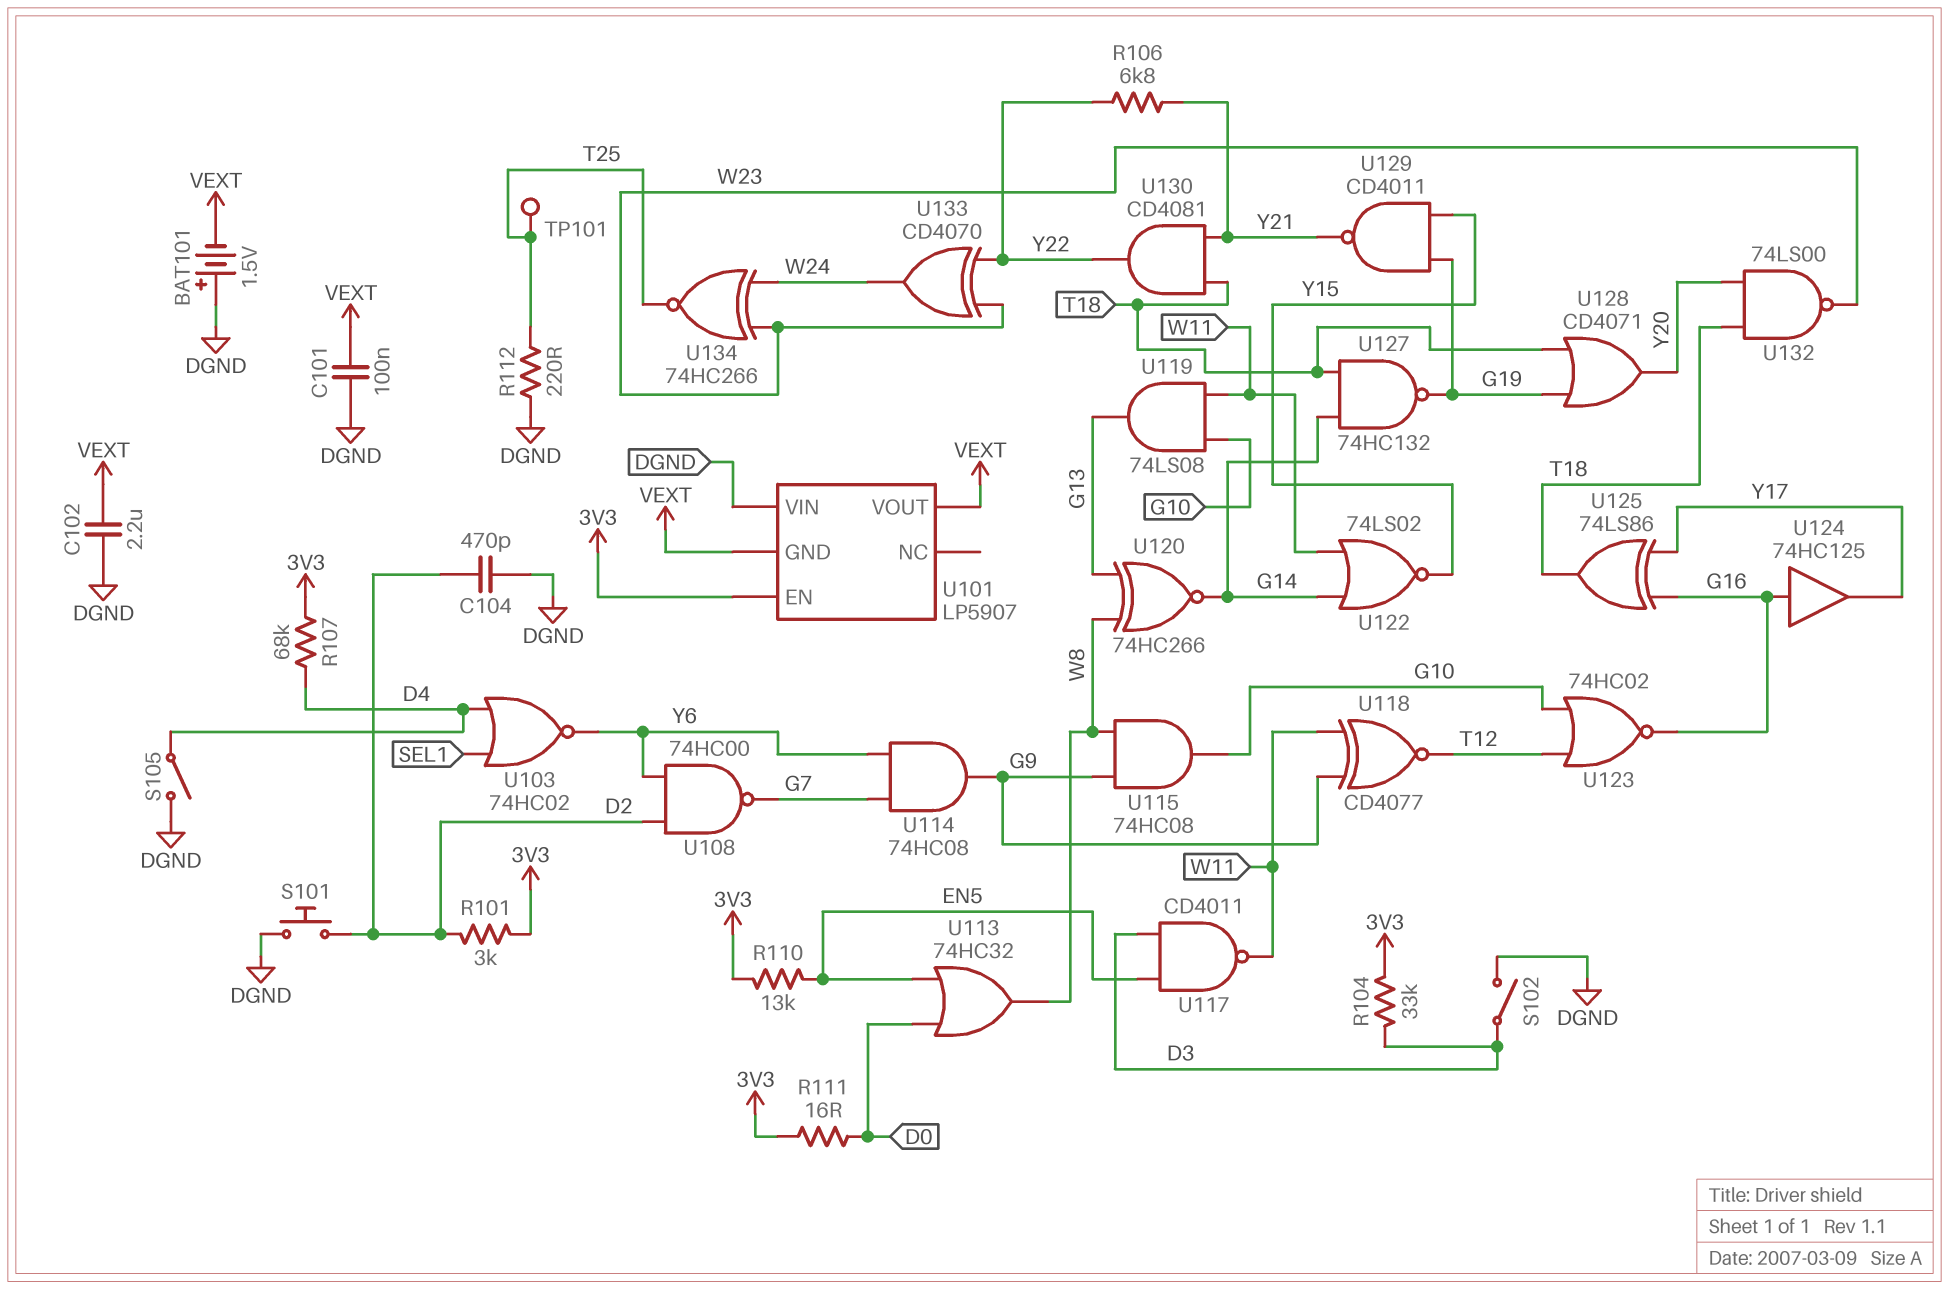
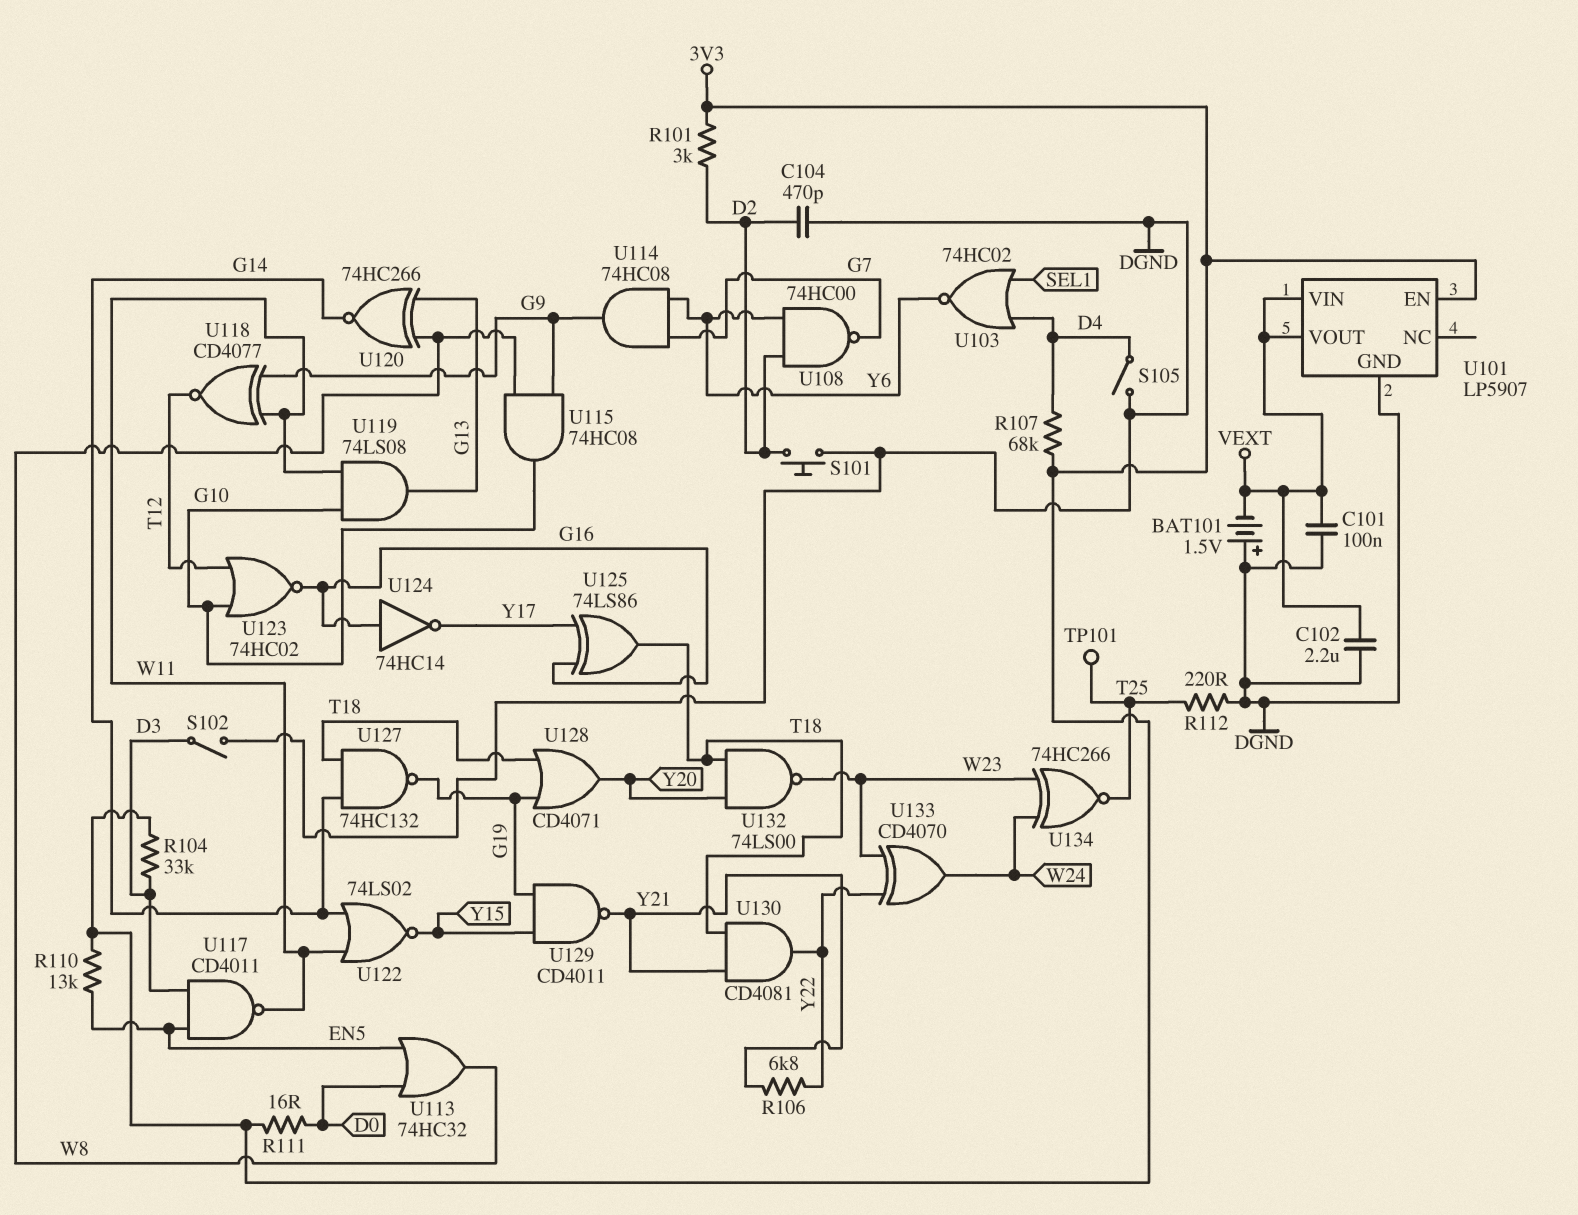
U101 pin GND: VEXT -> DGND
U101 pin VIN: DGND -> VEXT
U124: buffer 74HC125 (in G16, out Y17) -> NOT 74HC14 (in G16, out Y17)

